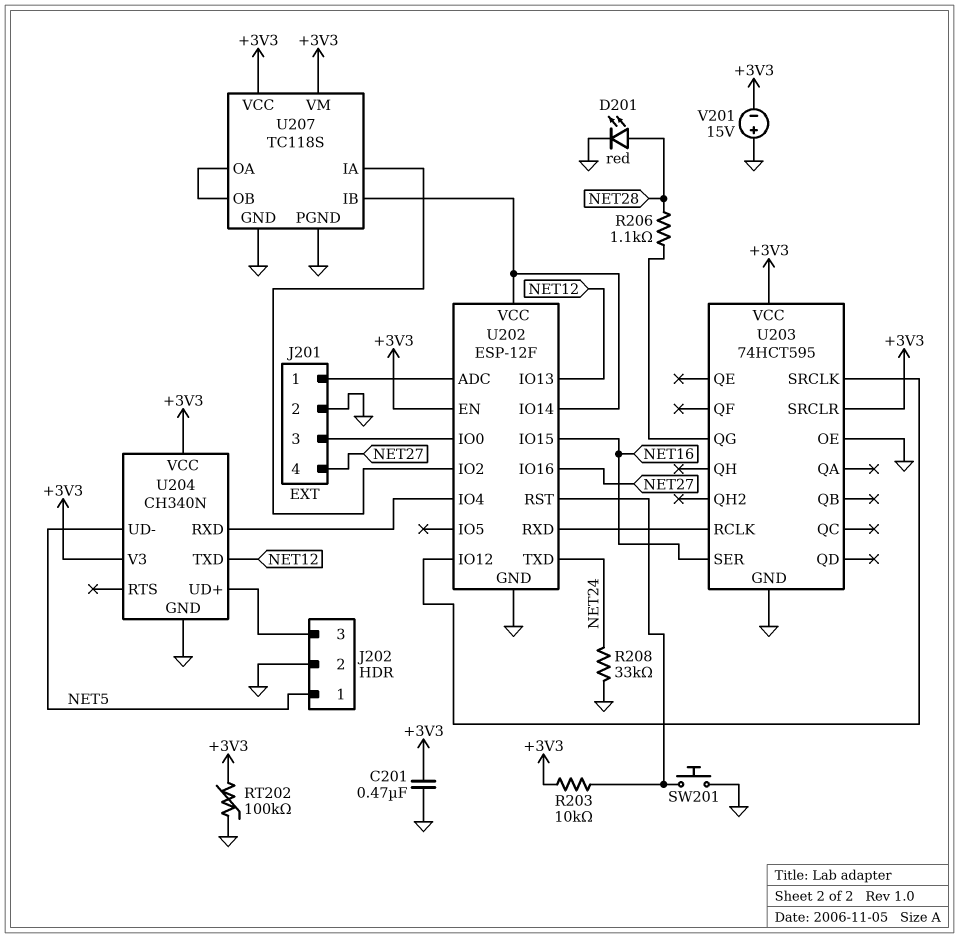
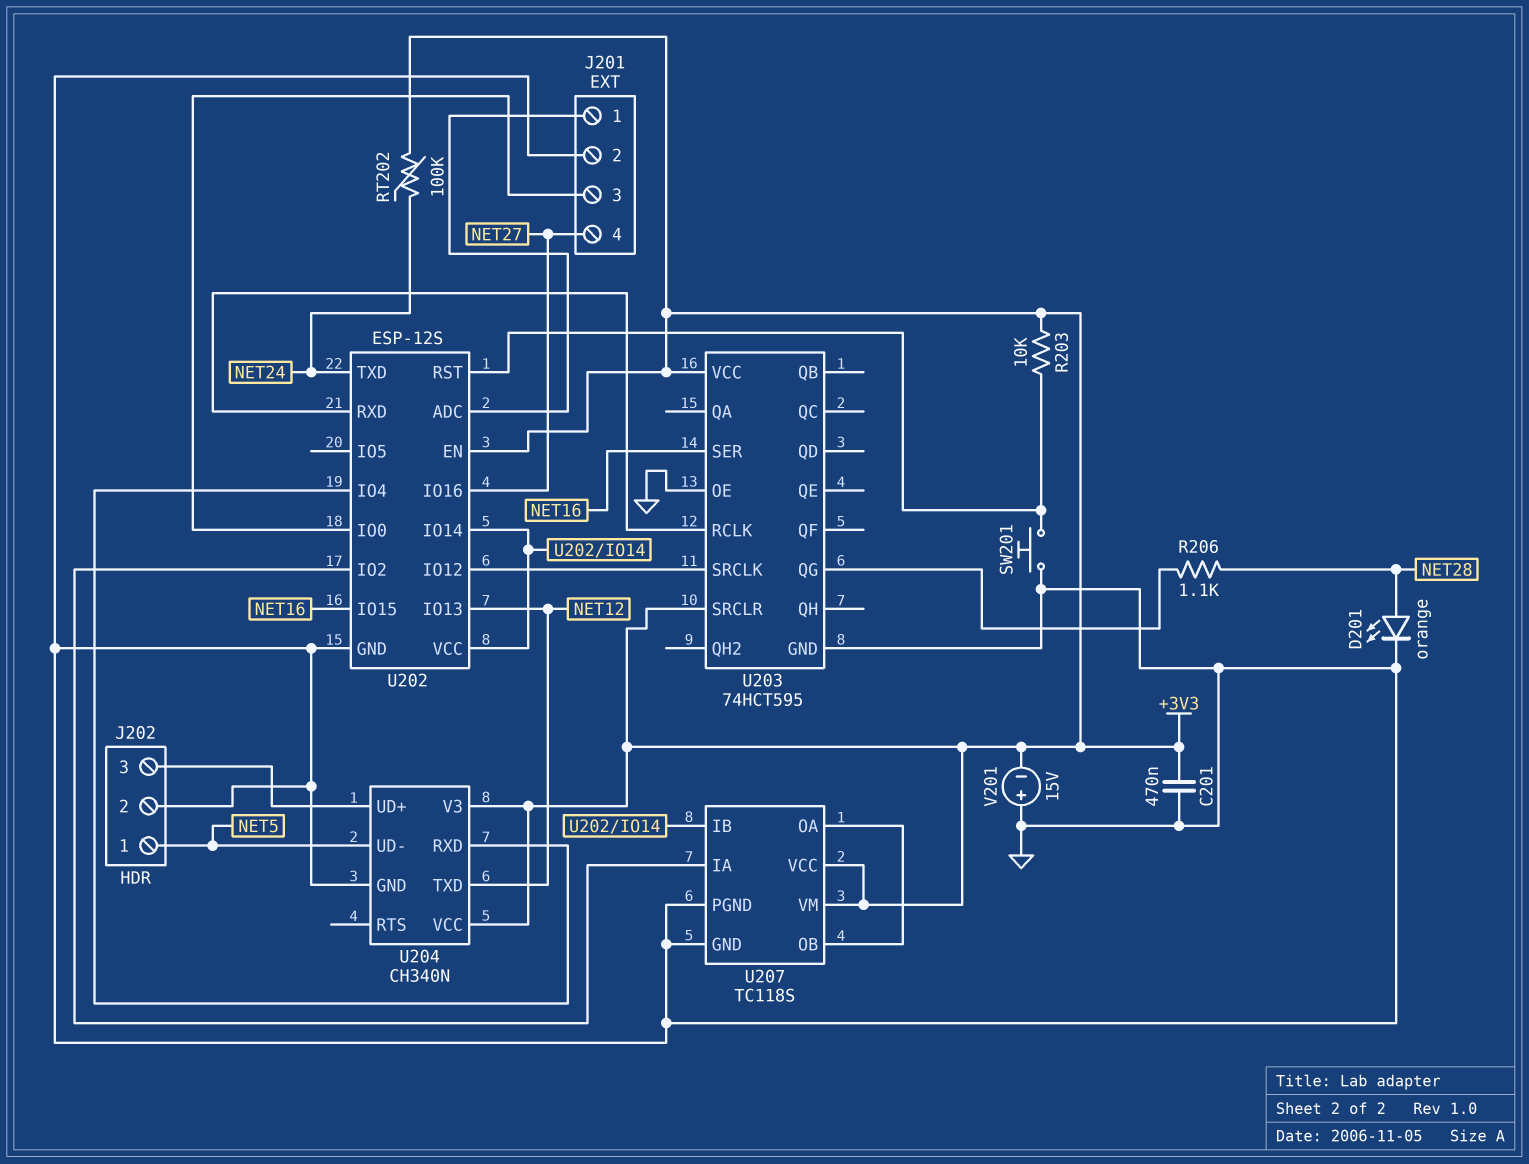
D201: LED red (A NET28, K GND) -> LED orange (A NET28, K GND)
R208: 33k (GND, NET24) -> none
RT202: 100k (+3V3, GND) -> 100k (+3V3, NET24)
U202: ESP-12F -> ESP-12S

